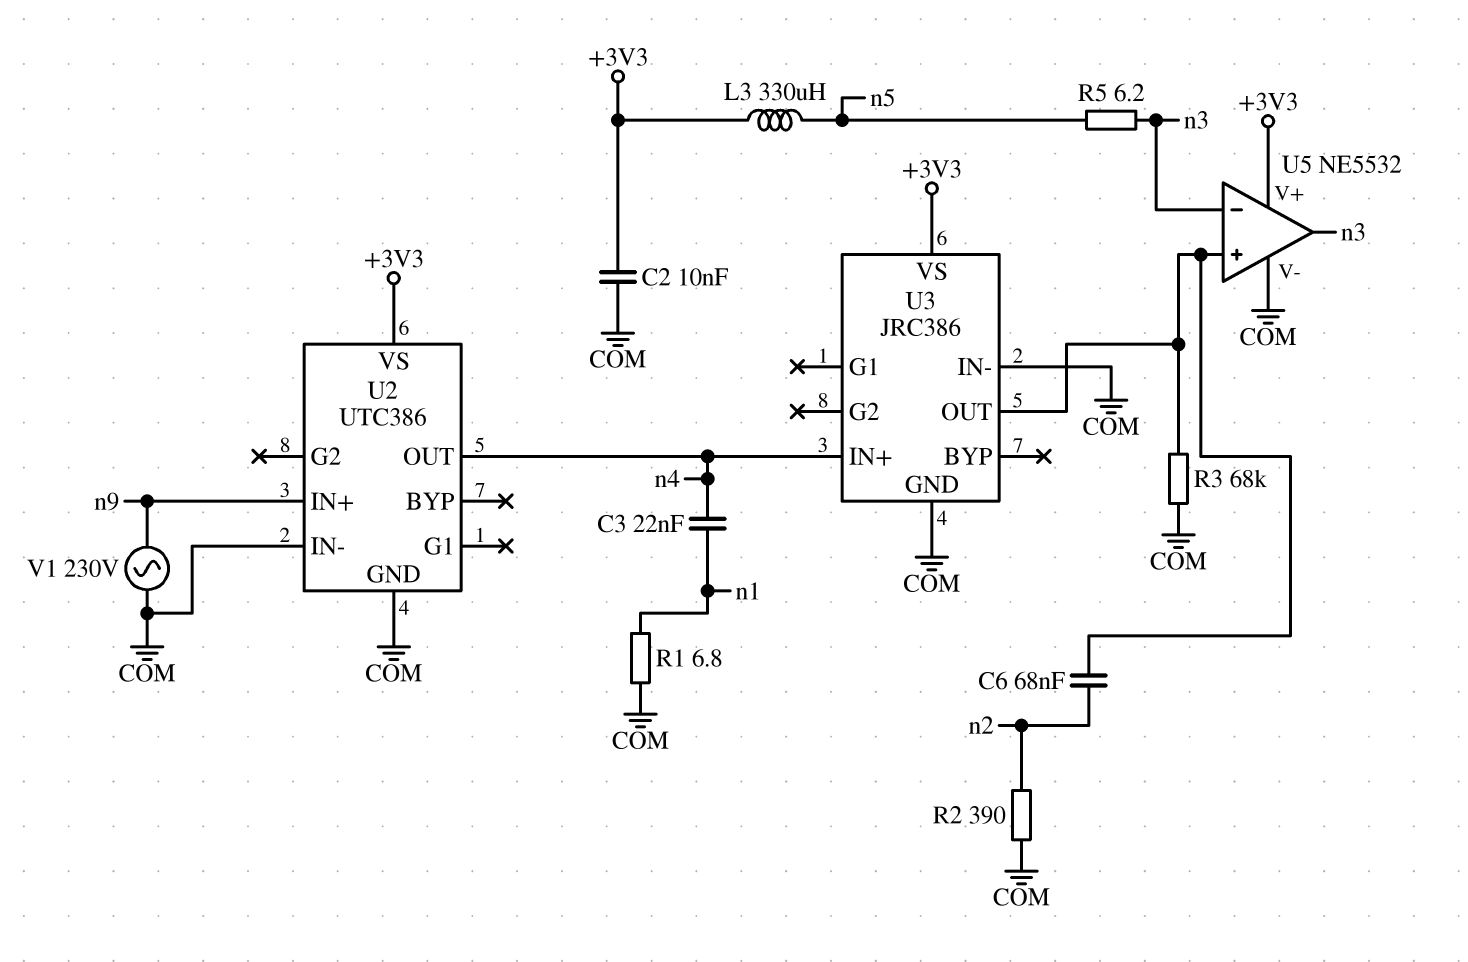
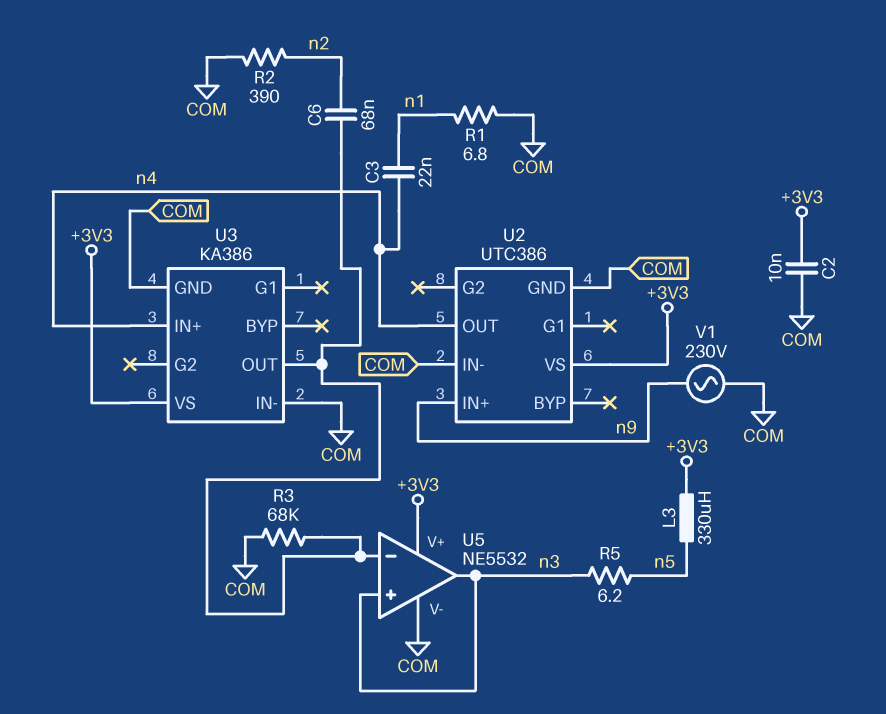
U3: JRC386 -> KA386
U5 pin in+: U3/OUT -> n3
U5 pin in-: n3 -> U3/OUT

